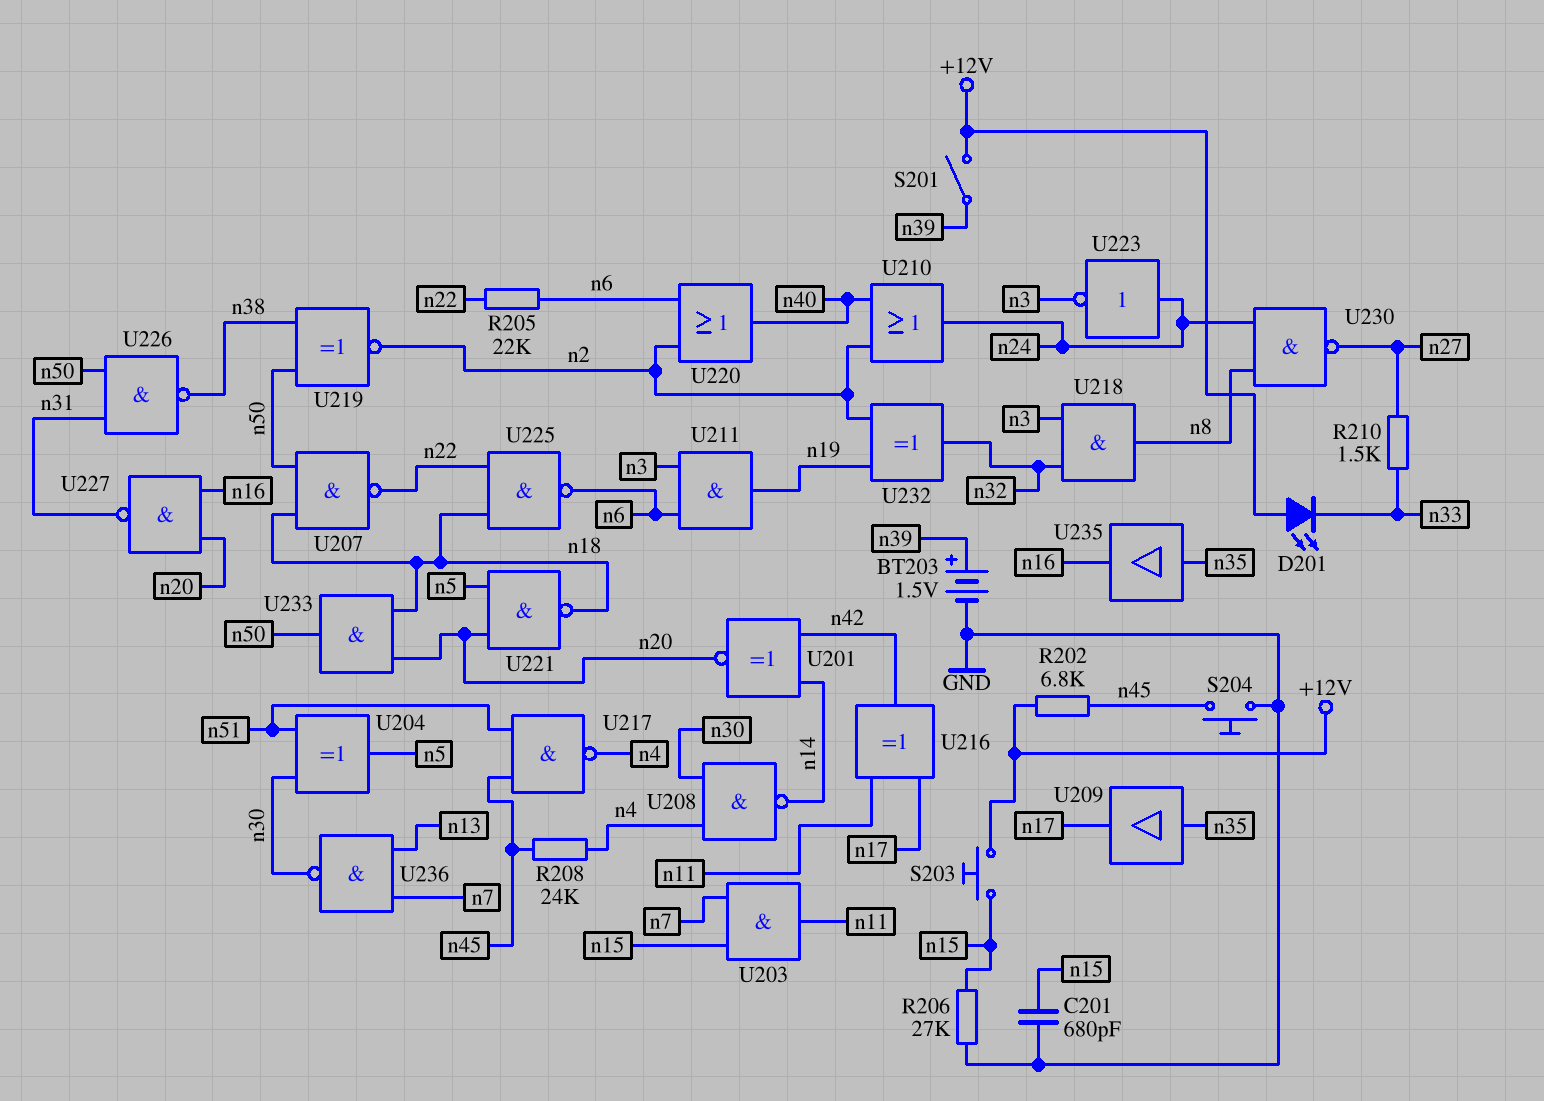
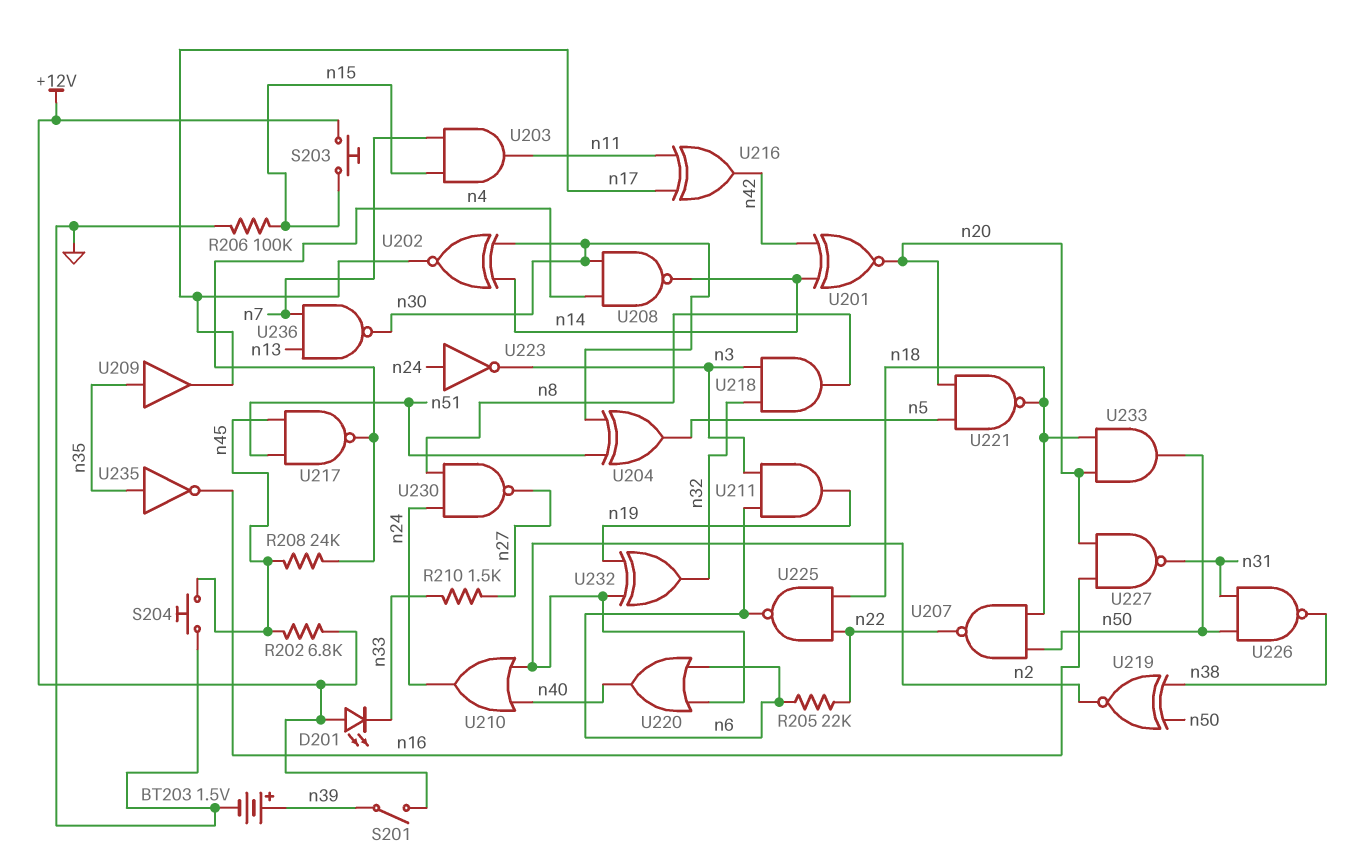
C201: 680pF (GND, n15) -> none
R206: 27k (GND, n15) -> 100k (GND, n15)
U202: none -> XNOR (in n14, in n30, out n17)
U235: buffer (in n35, out n16) -> NOT (in n35, out n16)

